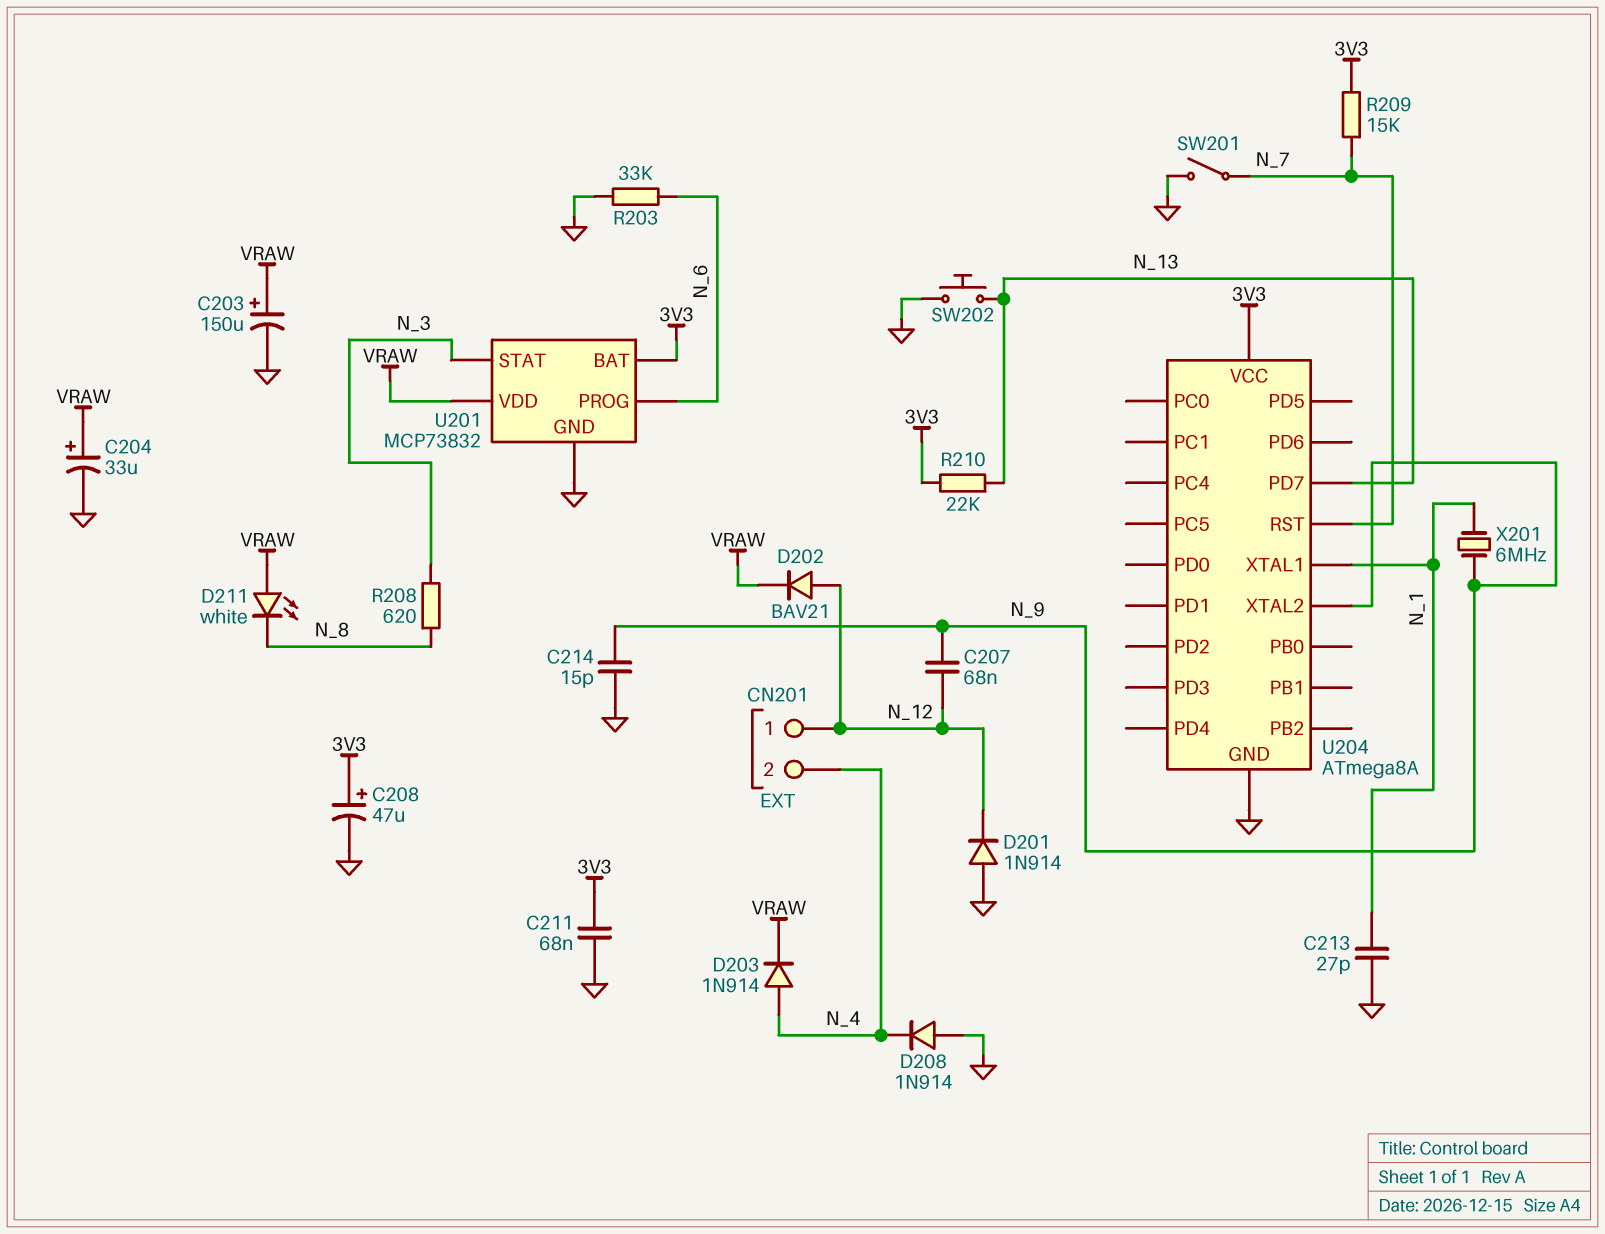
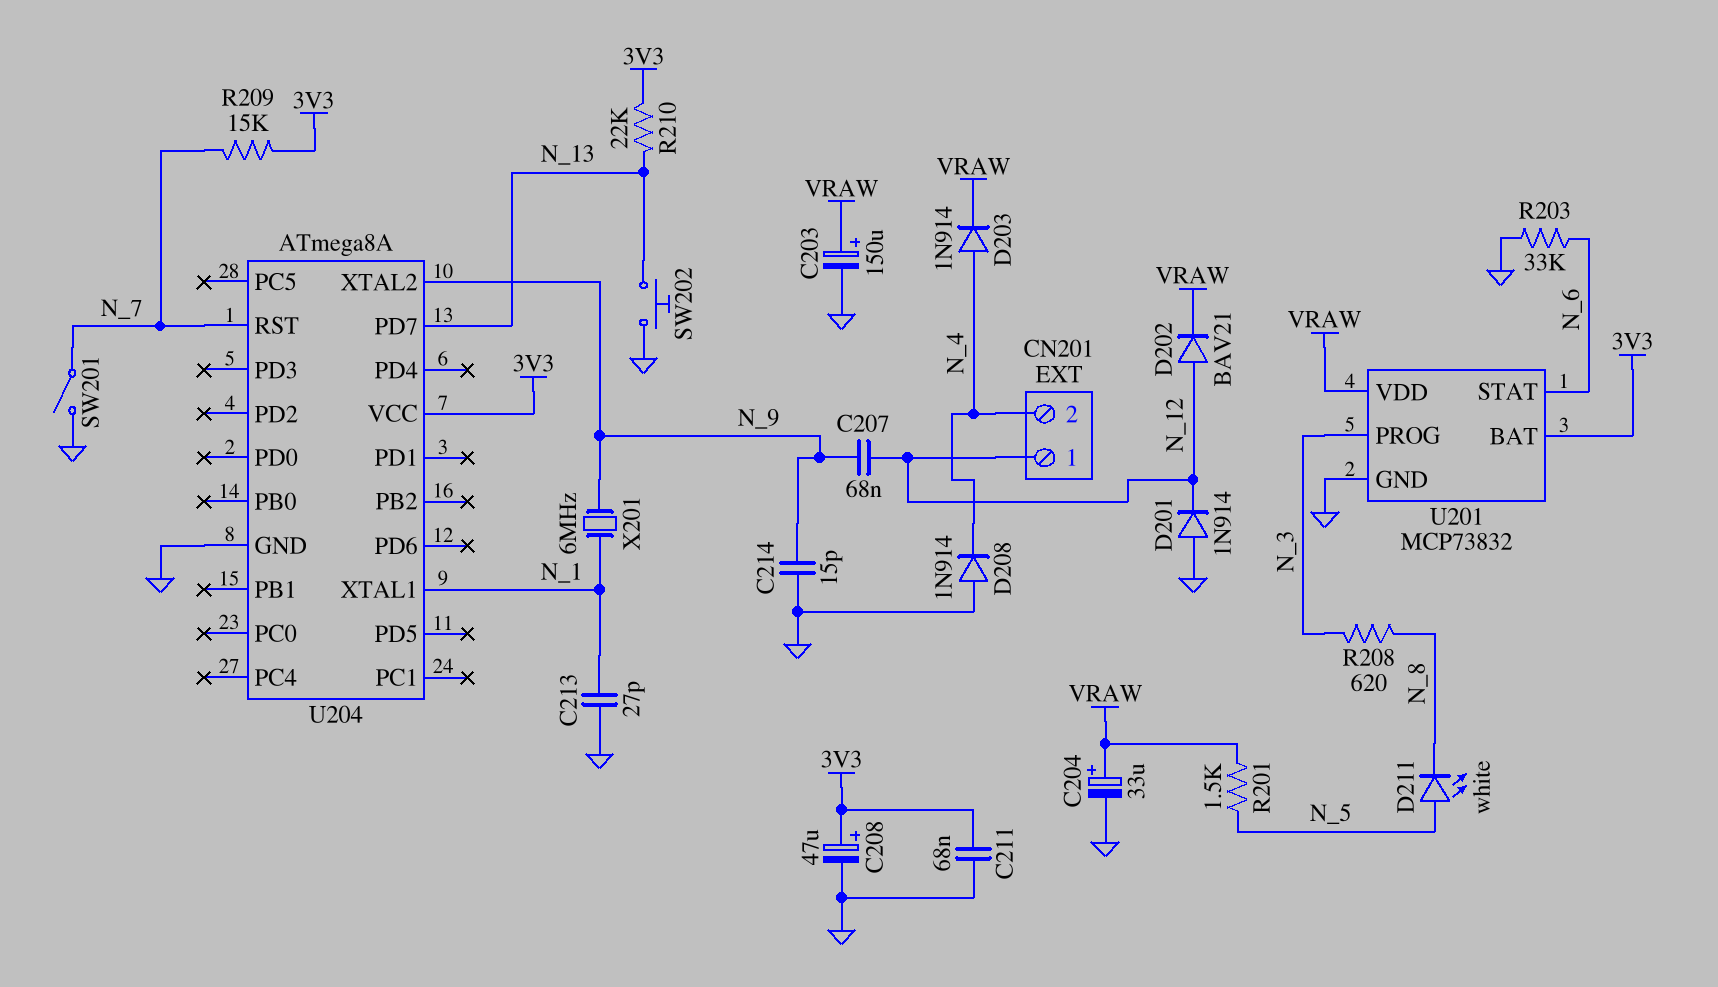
D211: LED white (A VRAW, K N_8) -> LED white (A N_5, K N_8)
R201: none -> 1.5k (N_5, VRAW)
U201 pin PROG: N_6 -> N_3
U201 pin STAT: N_3 -> N_6

